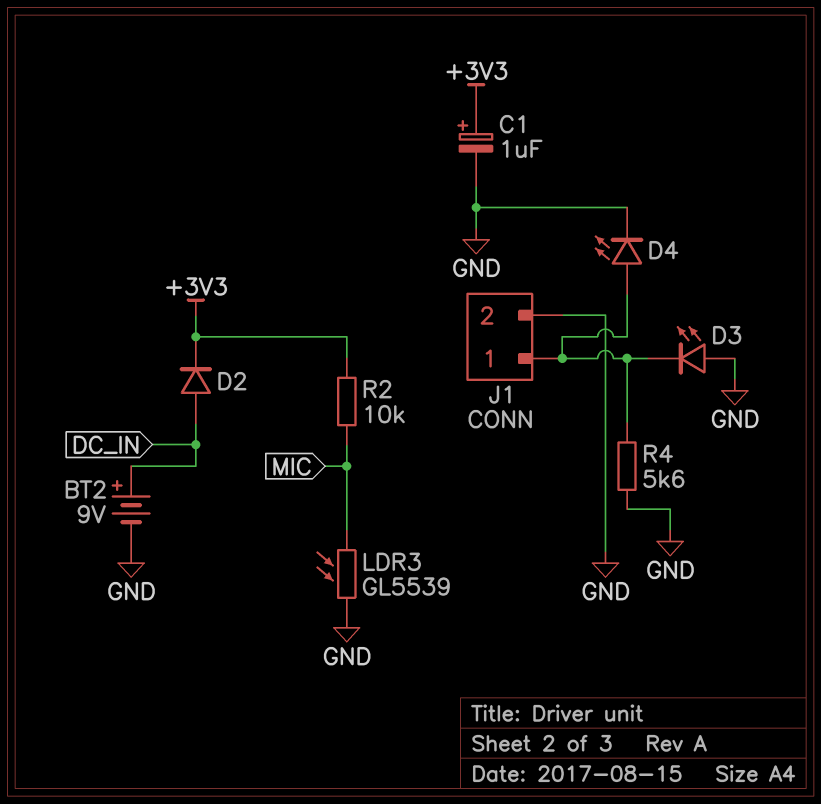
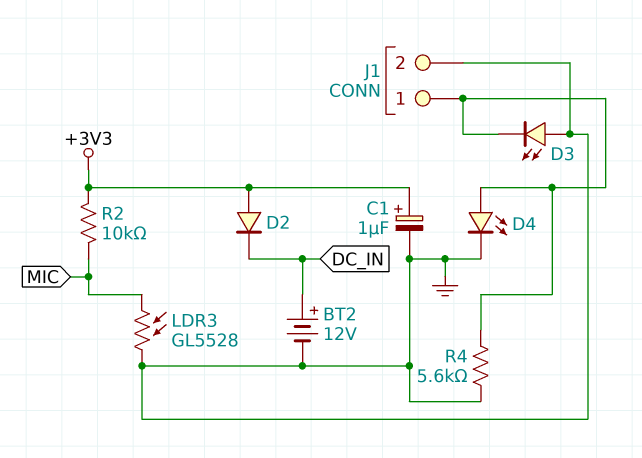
BT2: 9V (plus DC_IN, minus GND) -> 12V (plus DC_IN, minus GND)
D2: diode (A DC_IN, K +3V3) -> diode (A +3V3, K DC_IN)
LDR3: GL5539 (GND, MIC) -> GL5528 (GND, MIC)

